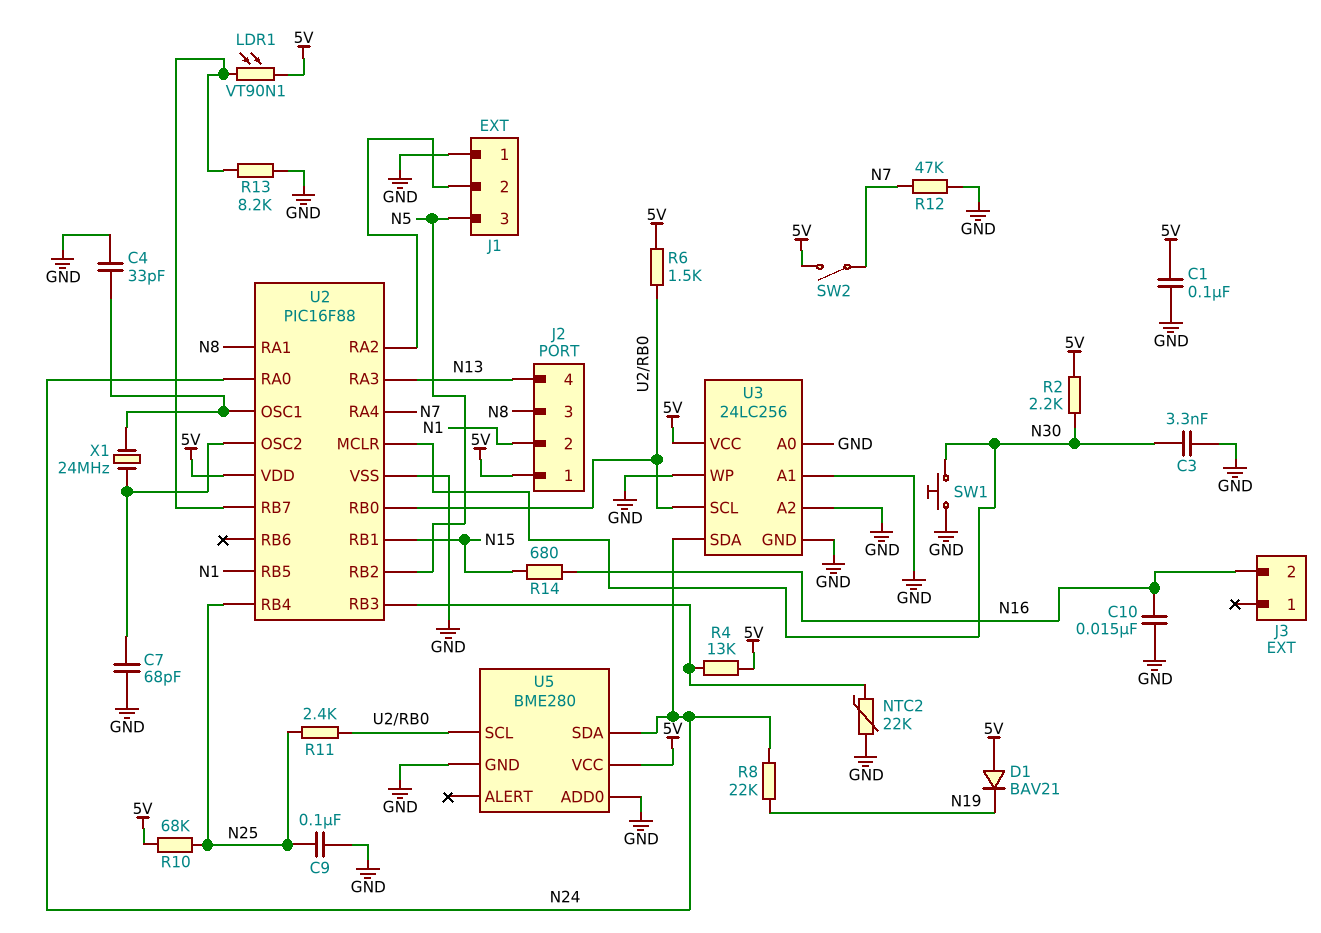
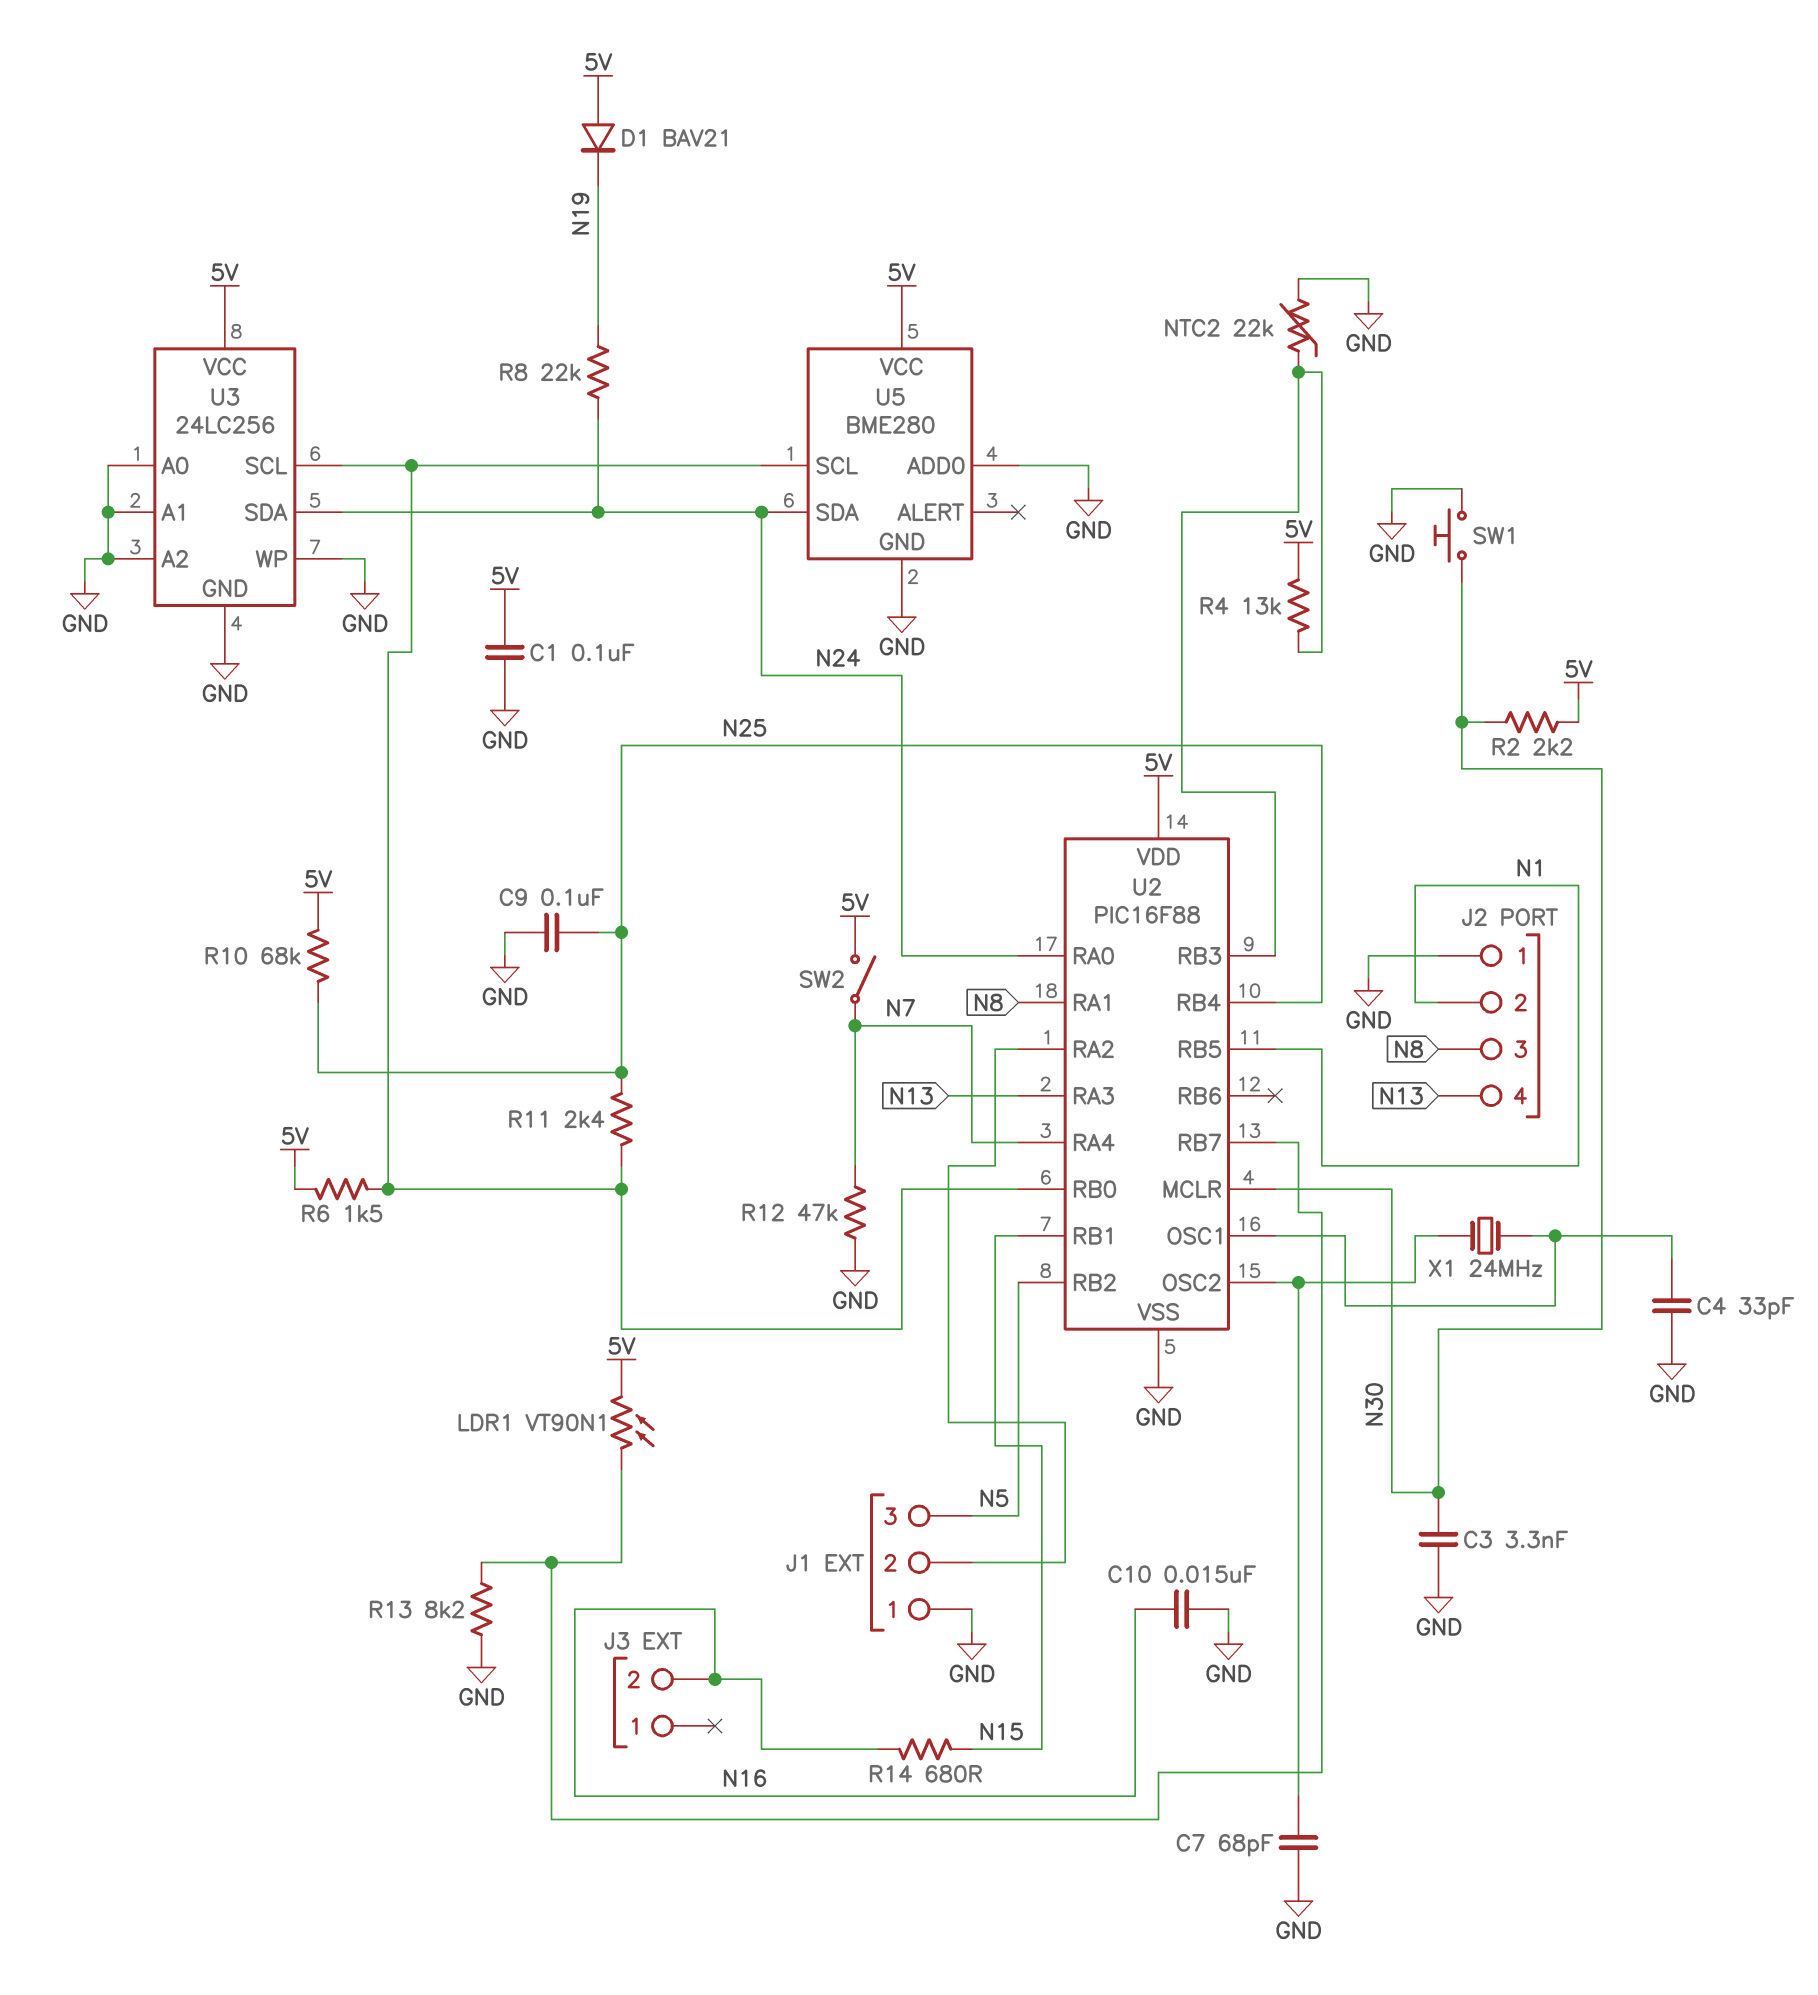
J2 pin 1: 5V -> GND

